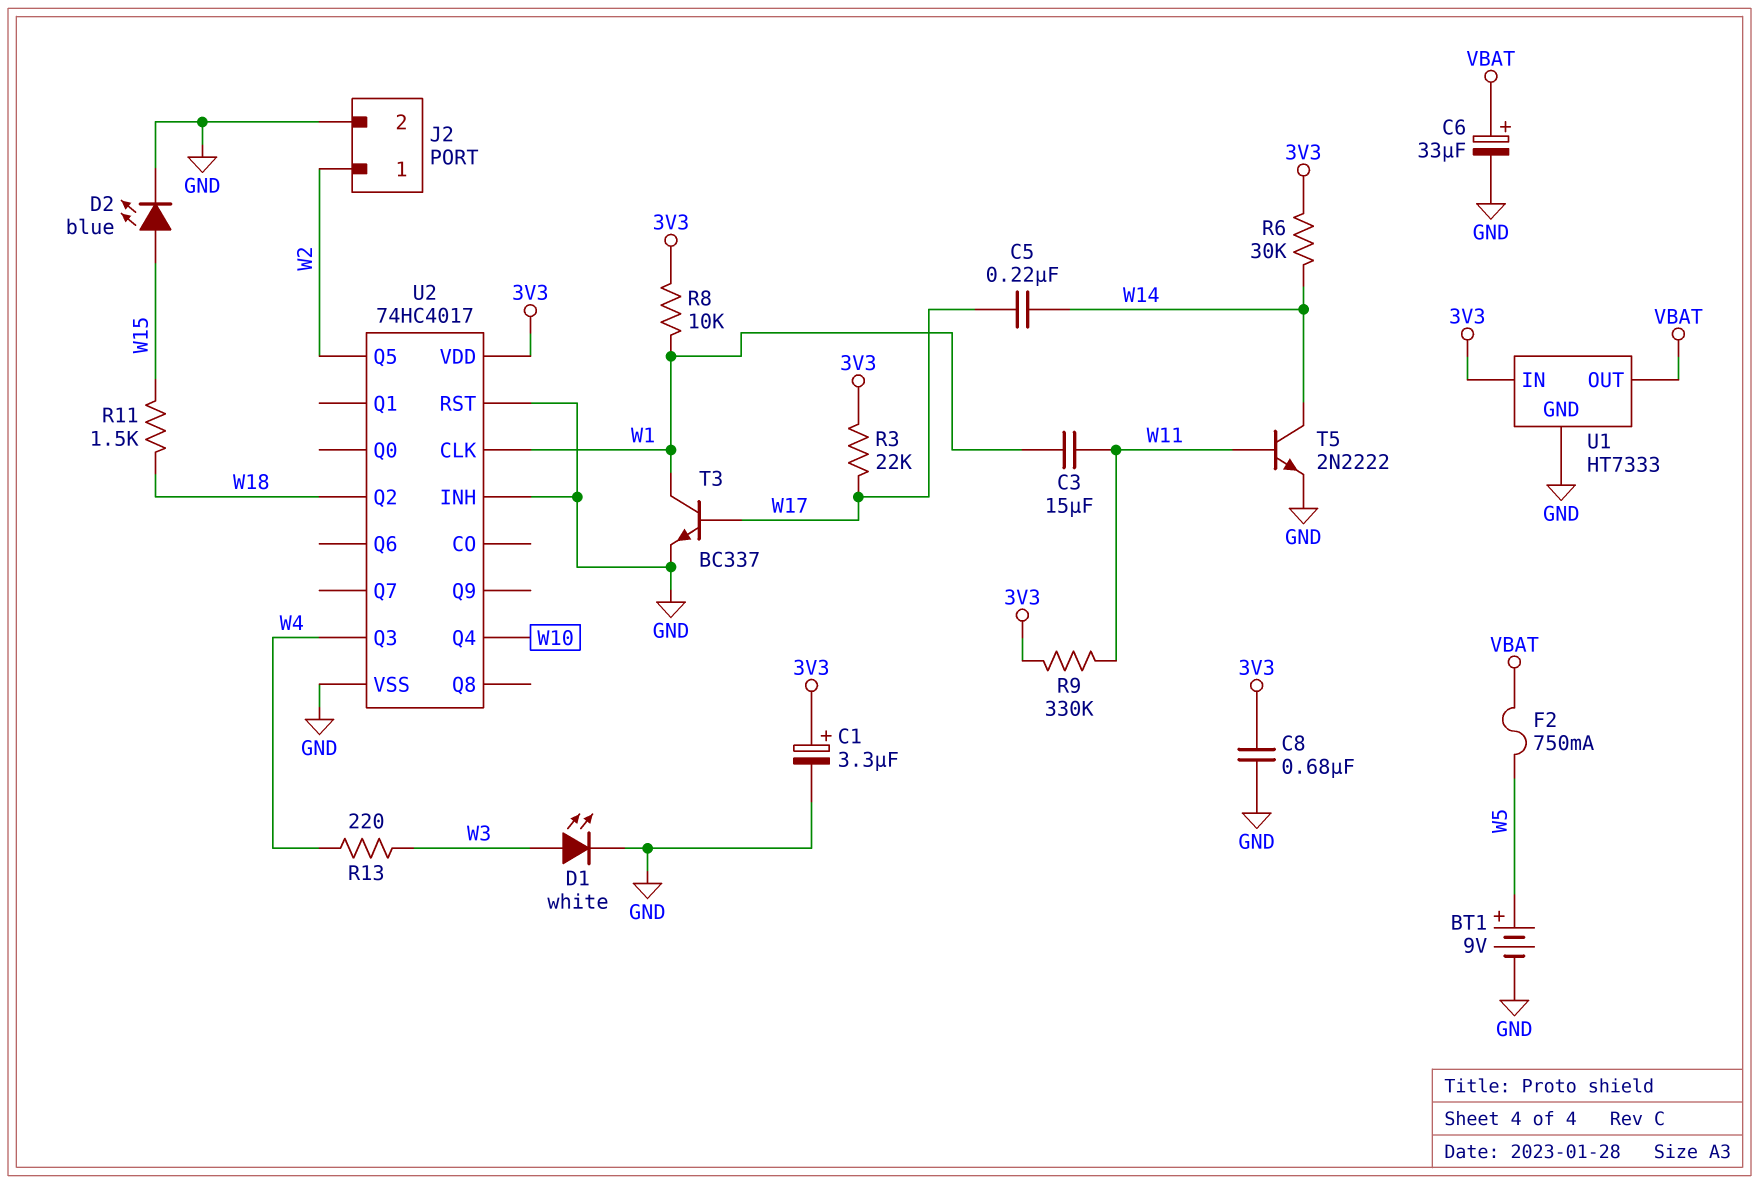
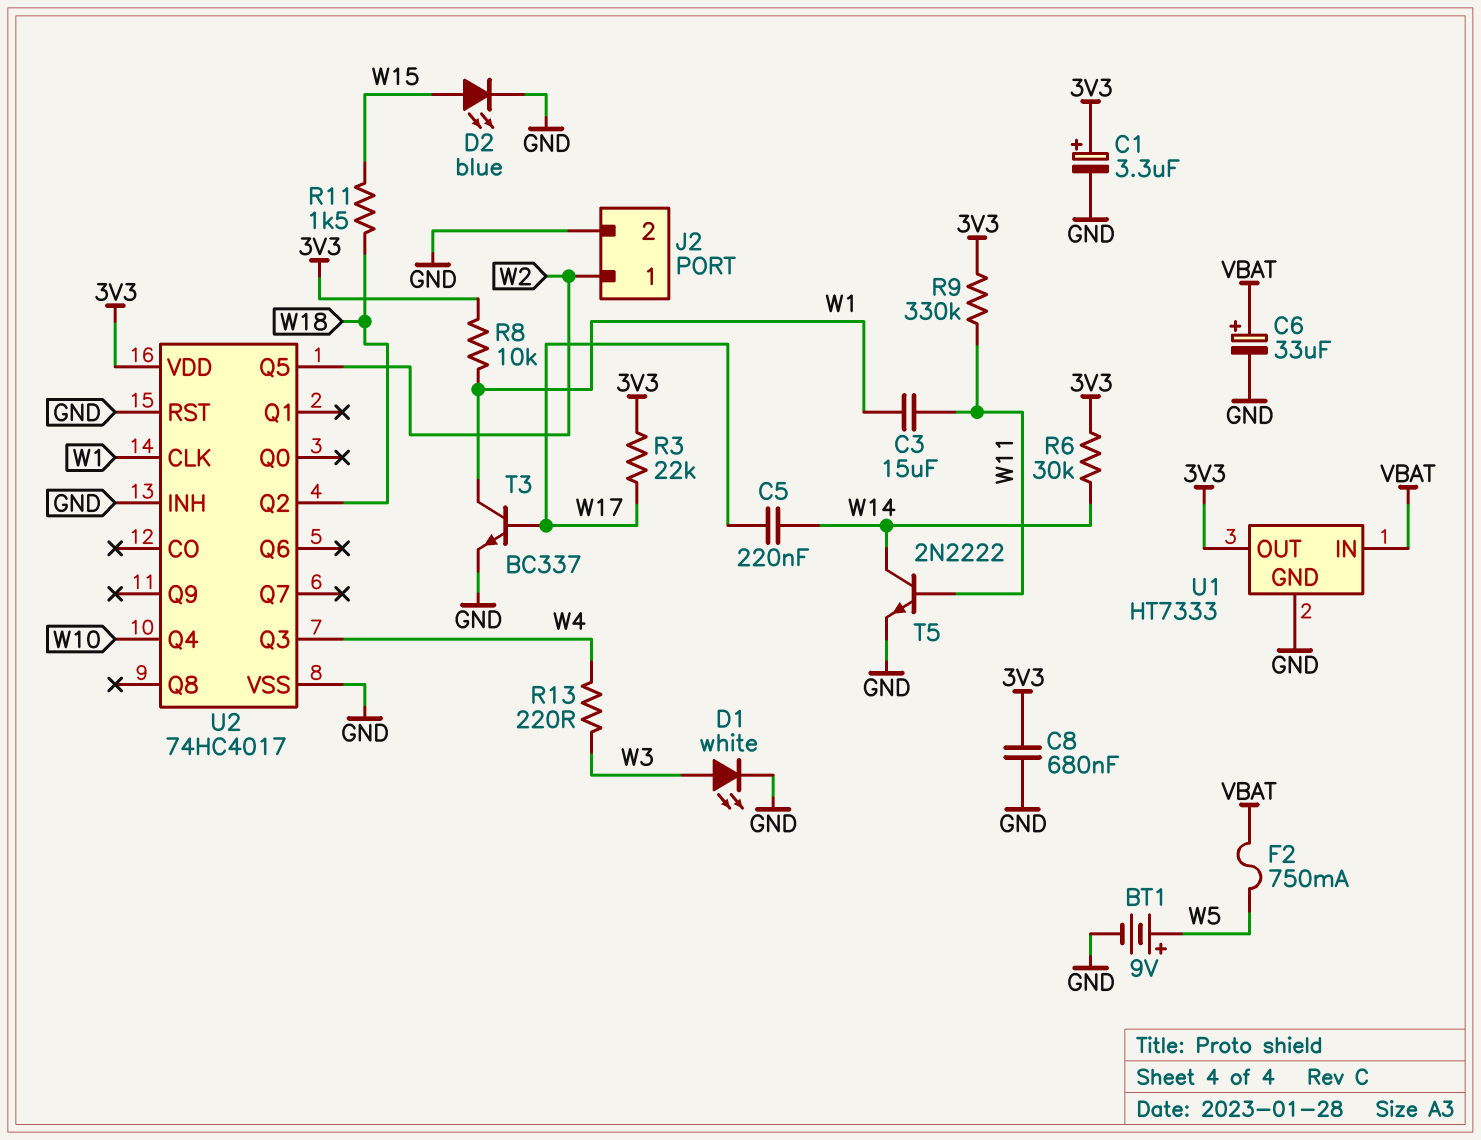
U1 pin IN: 3V3 -> VBAT
U1 pin OUT: VBAT -> 3V3

